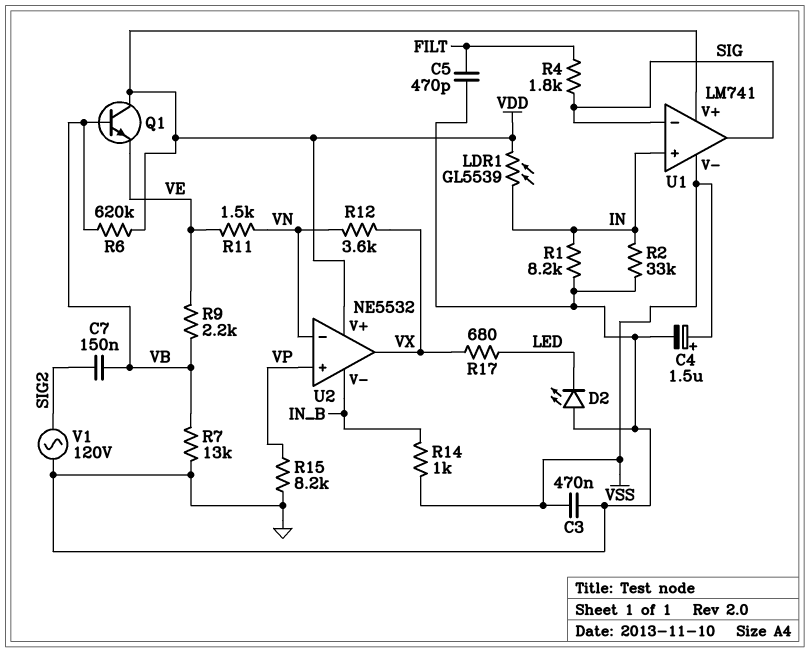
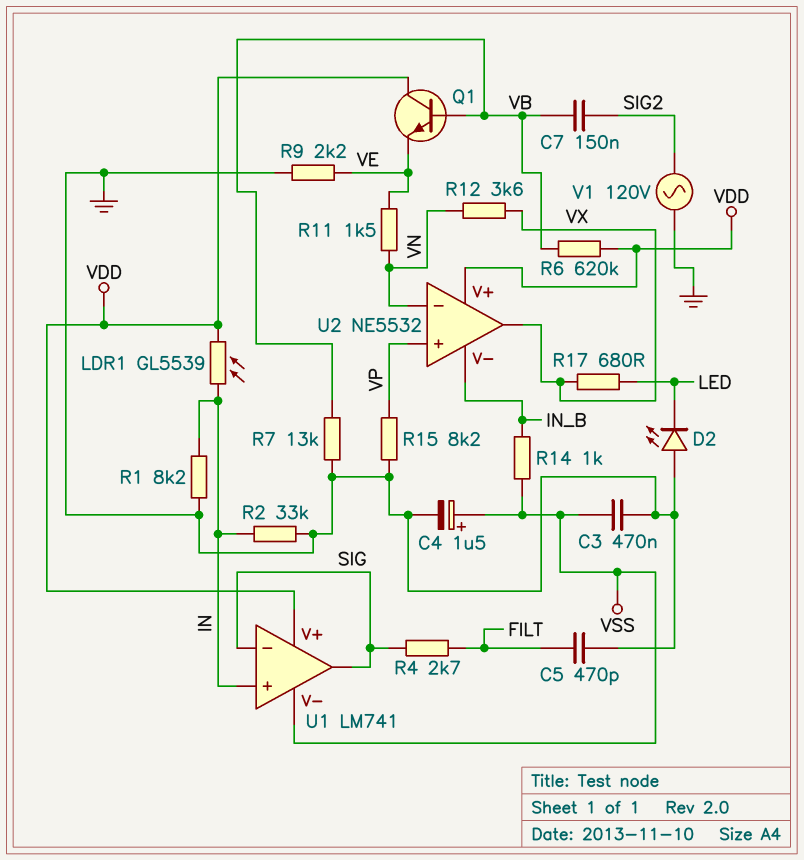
R4: 1.8k (FILT, SIG) -> 2.7k (FILT, SIG)
R9: 2.2k (VB, VE) -> 2.2k (GND, VE)

